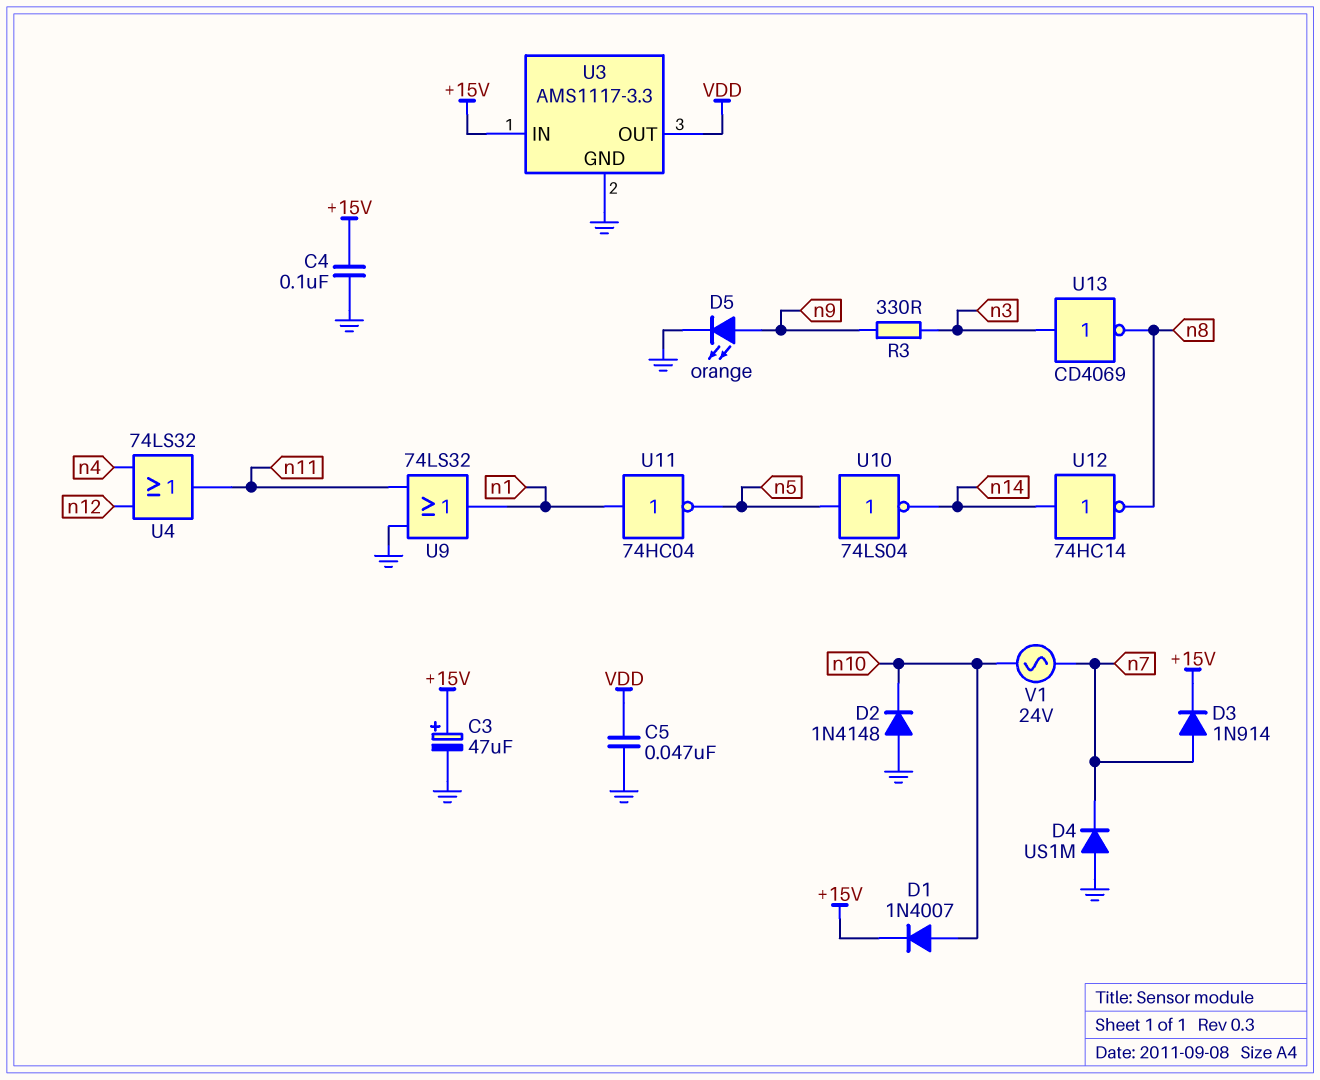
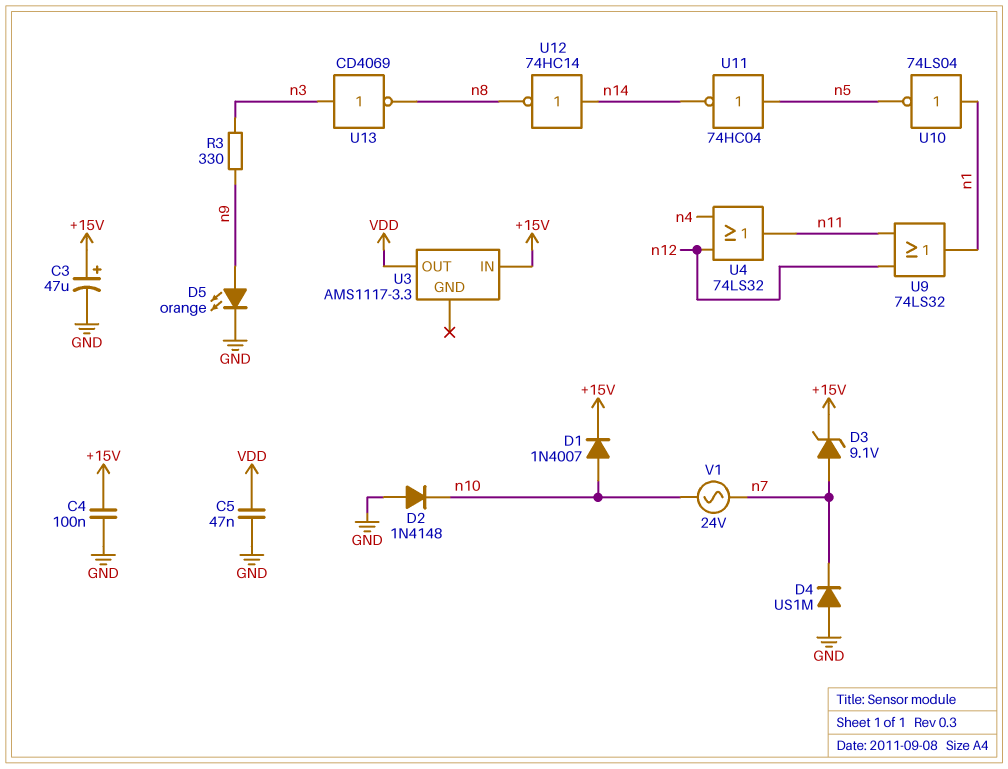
D3: diode 1N914 (A n7, K +15V) -> zener 9.1V (A n7, K +15V)
U3 pin GND: GND -> none
U9: OR 74LS32 (in GND, in n11, out n1) -> OR 74LS32 (in n11, in n12, out n1)
U10: NOT 74LS04 (in n5, out n14) -> NOT 74LS04 (in n1, out n5)
U11: NOT 74HC04 (in n1, out n5) -> NOT 74HC04 (in n5, out n14)

